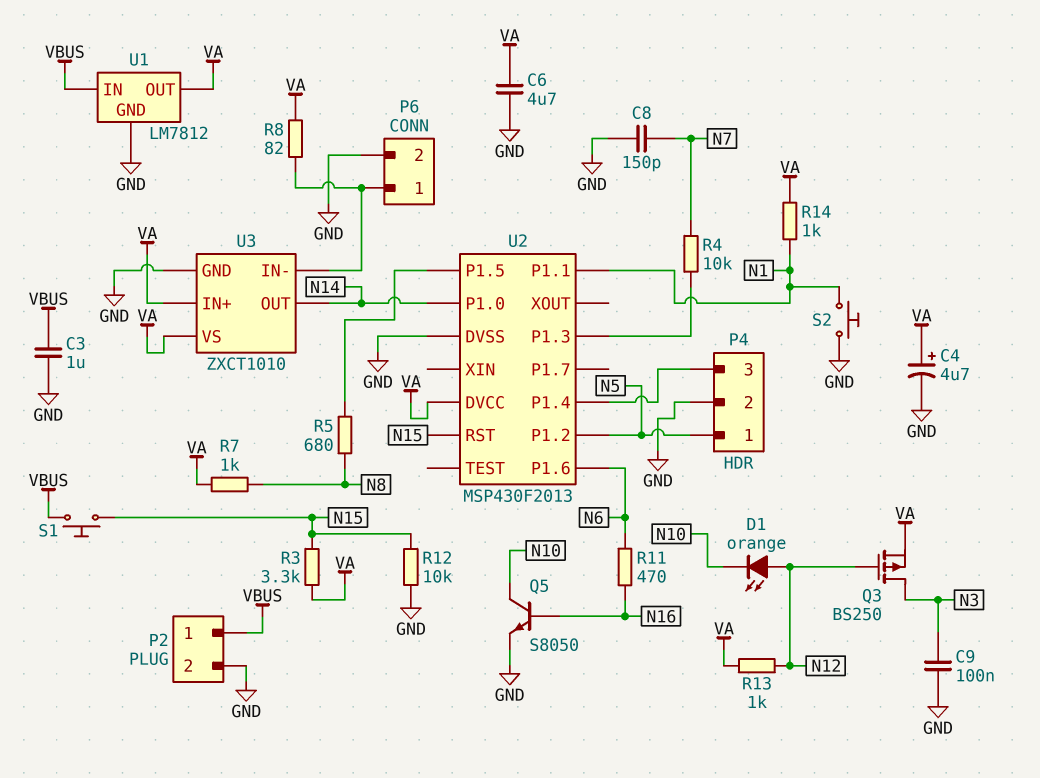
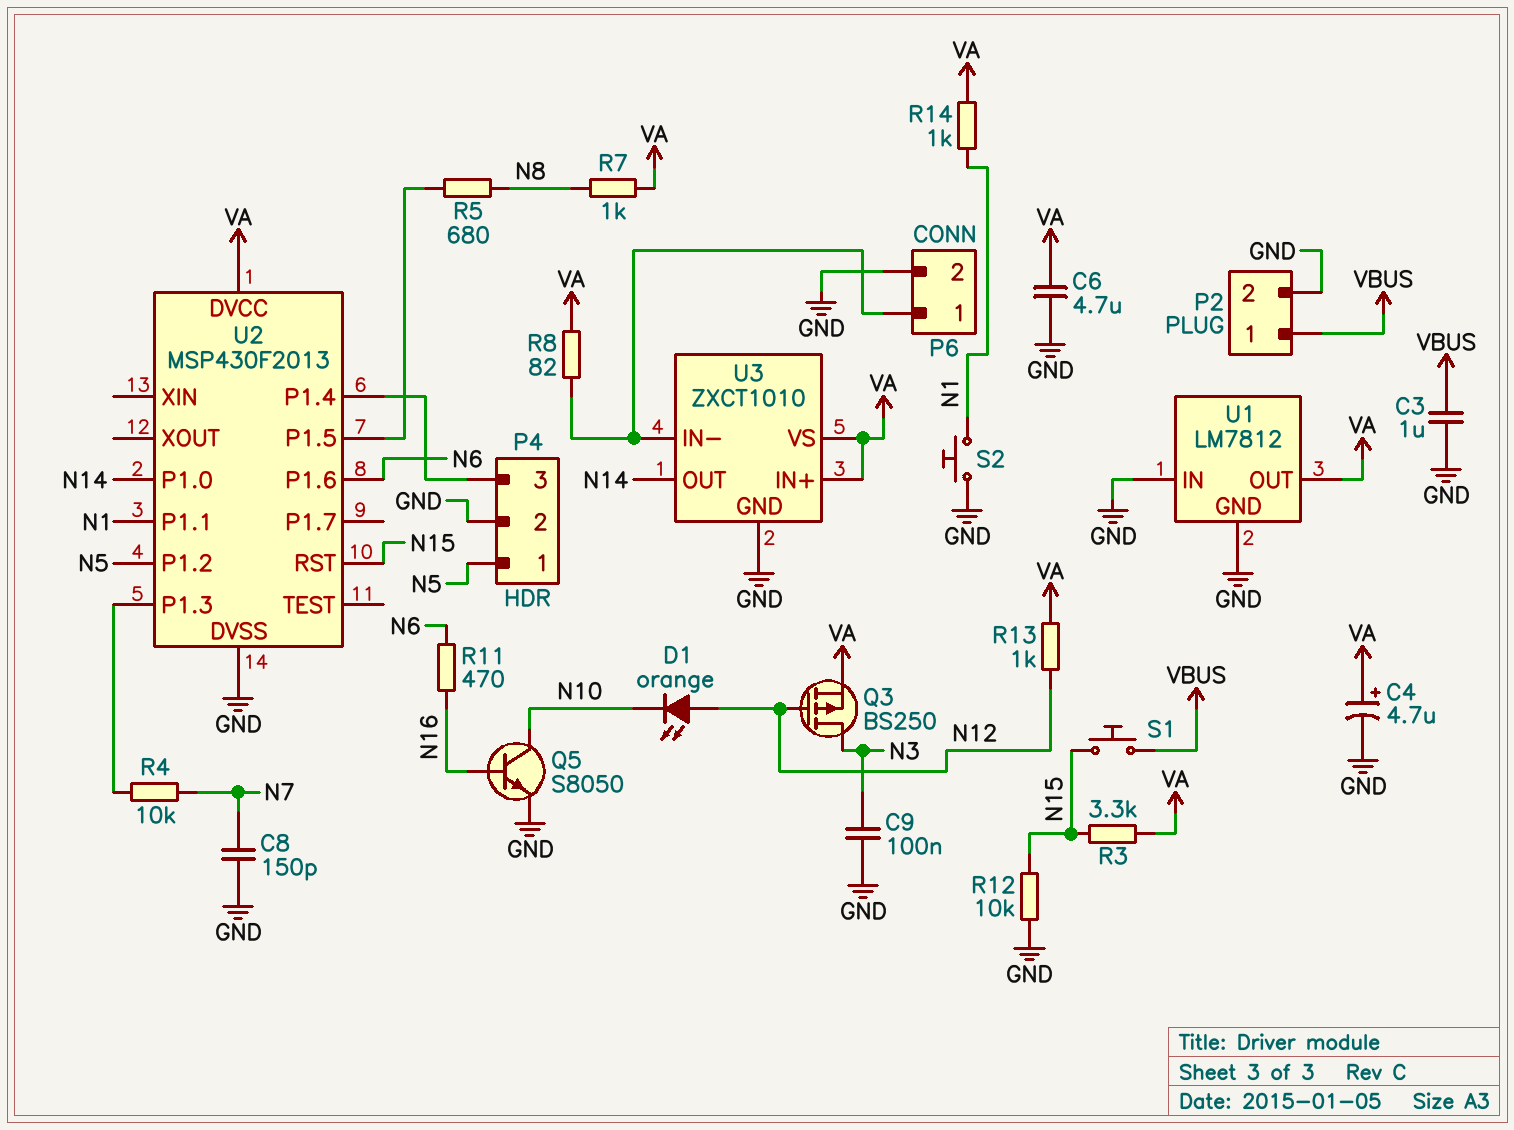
U1 pin IN: VBUS -> GND

